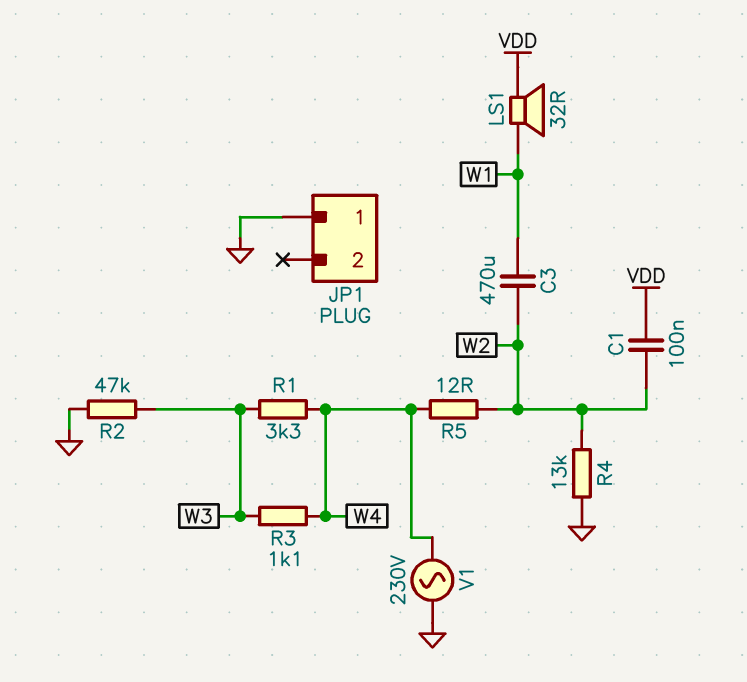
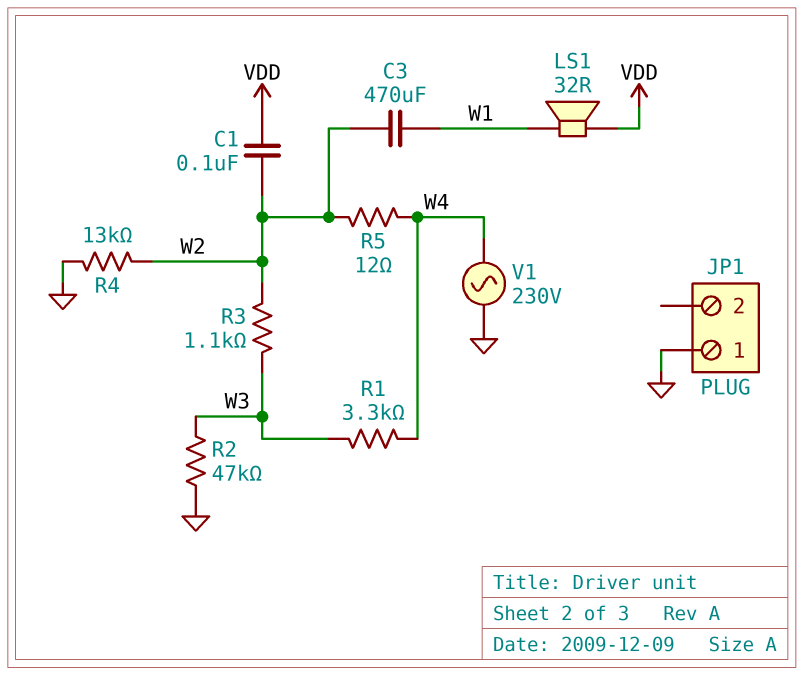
R3: 1.1k (W3, W4) -> 1.1k (W2, W3)

